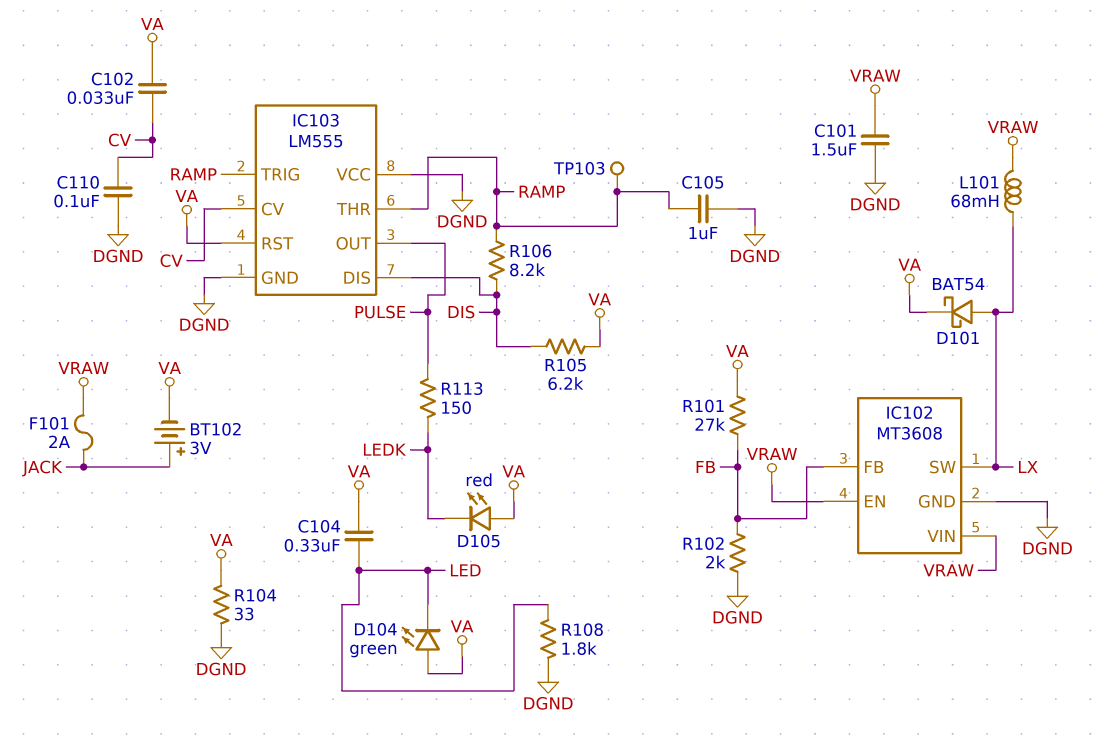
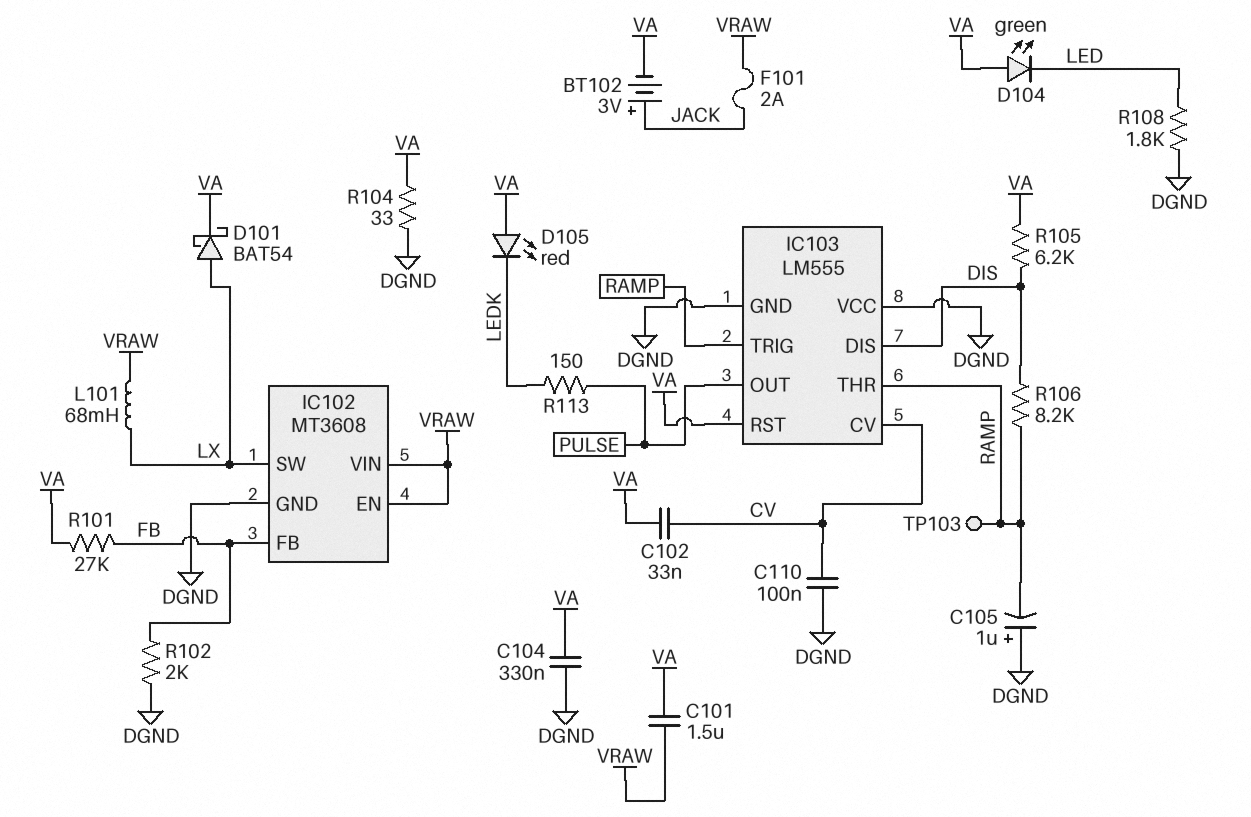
C101: 1.5uF (DGND, VRAW) -> 1.5uF (VA, VRAW)
C104: 330nF (LED, VA) -> 330nF (DGND, VA)
C105: 1uF (DGND, RAMP) -> 1uF (plus DGND, minus RAMP)

